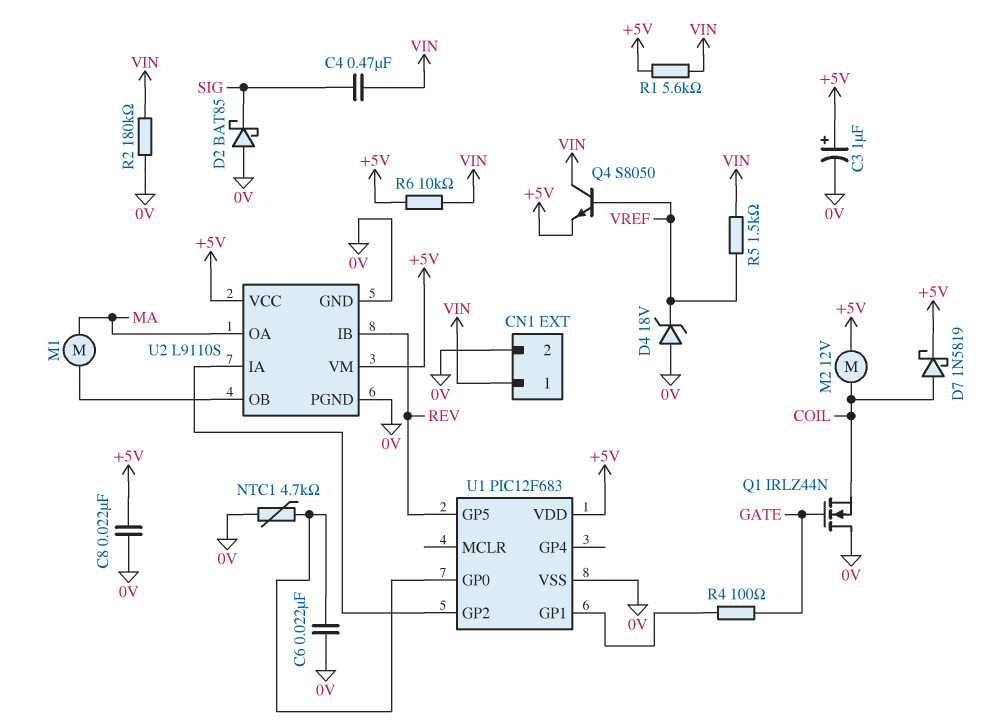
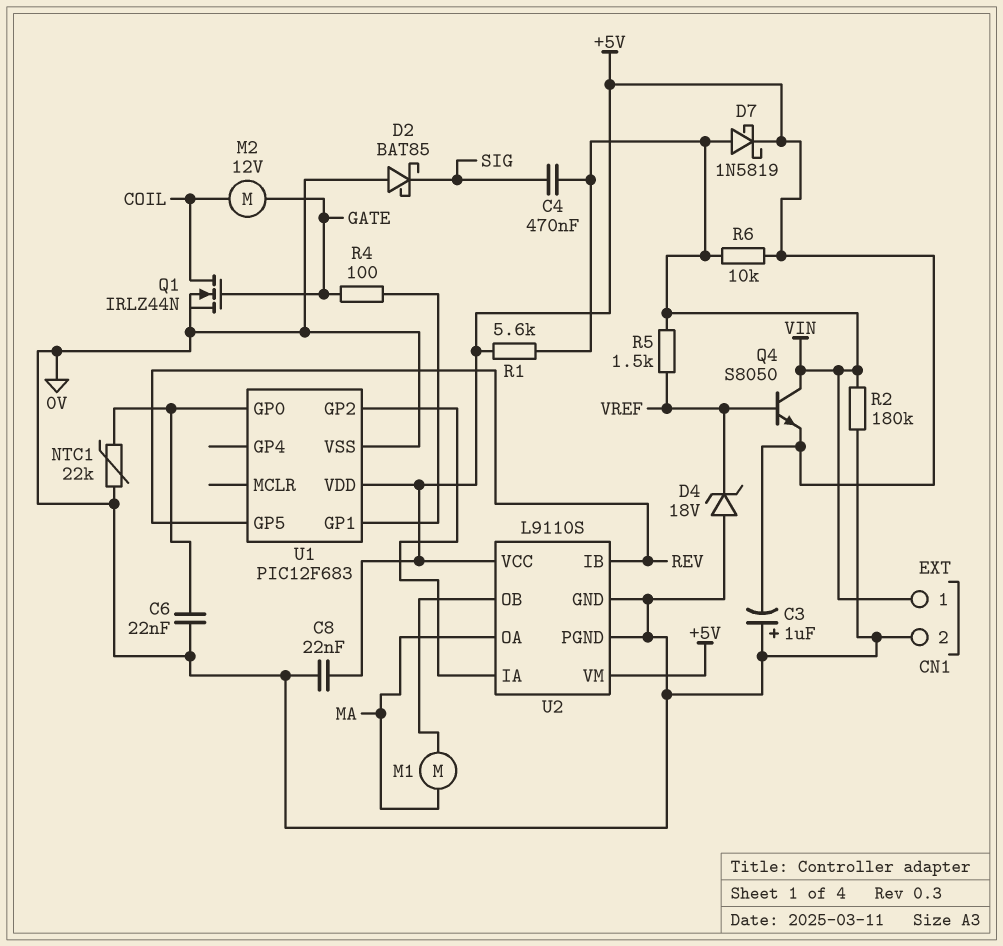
C3: 1uF (plus +5V, minus 0V) -> 1uF (plus 0V, minus +5V)
D7: schottky 1N5819 (A COIL, K +5V) -> schottky 1N5819 (A VIN, K +5V)
M2: motor 12V (+5V, COIL) -> motor 12V (COIL, GATE)
NTC1: 4.7k (0V, U1/GP0) -> 22k (0V, U1/GP0)
Q1: NMOS IRLZ44N (G GATE, D 0V, S COIL) -> NMOS IRLZ44N (G GATE, D COIL, S 0V)

